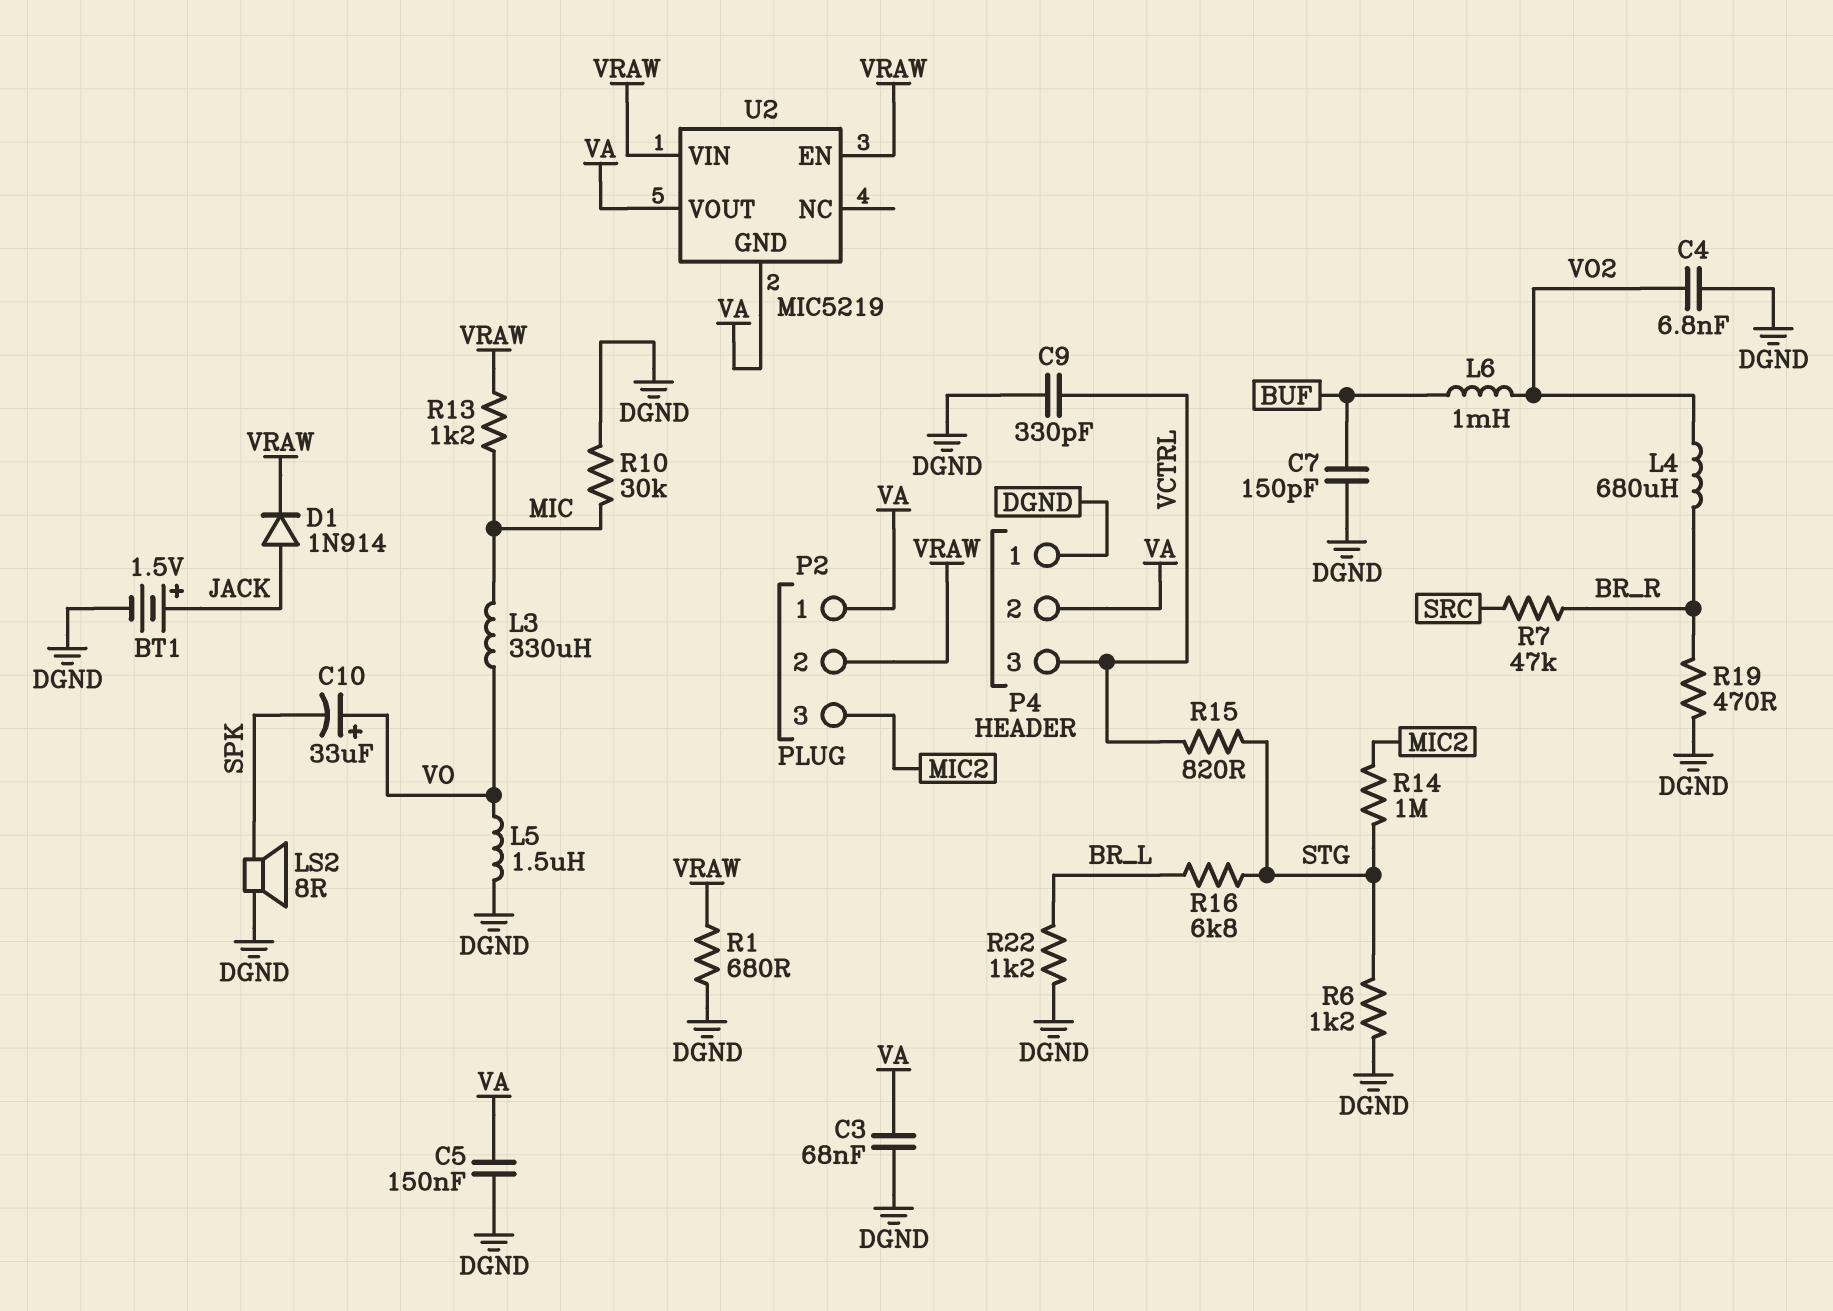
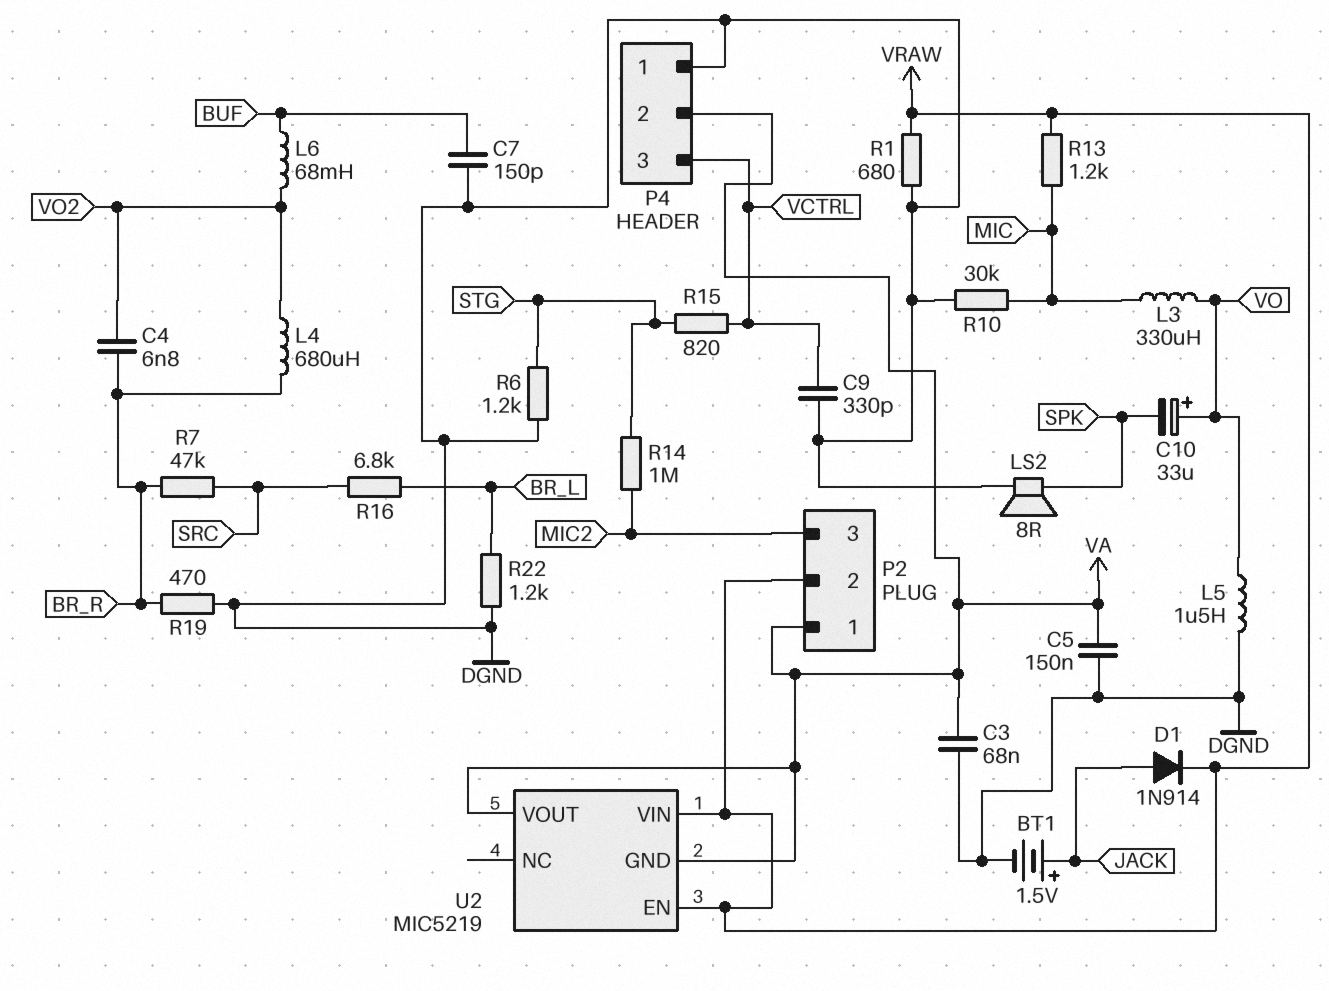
C4: 6.8nF (DGND, VO2) -> 6.8nF (BR_R, VO2)
L6: 1mH (BUF, VO2) -> 68mH (BUF, VO2)
R16: 6.8k (BR_L, STG) -> 6.8k (BR_L, SRC)

